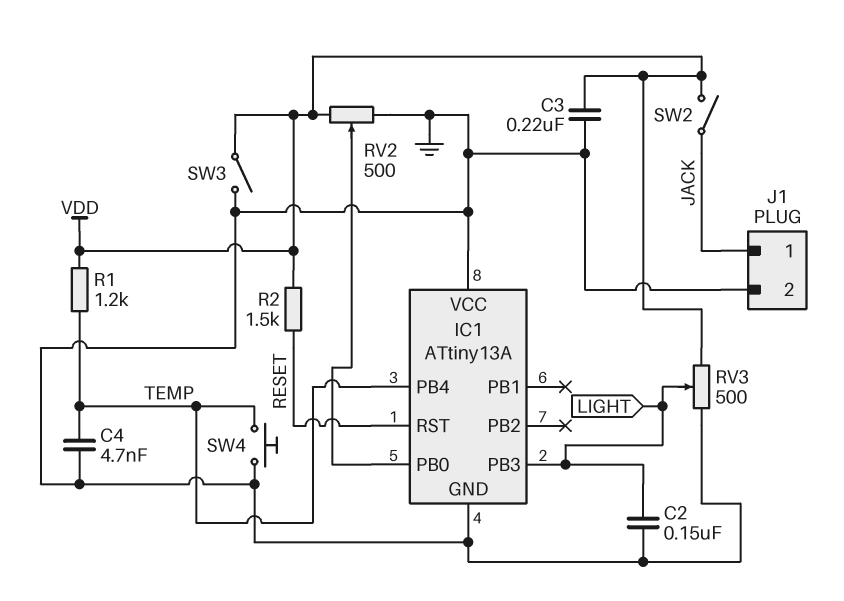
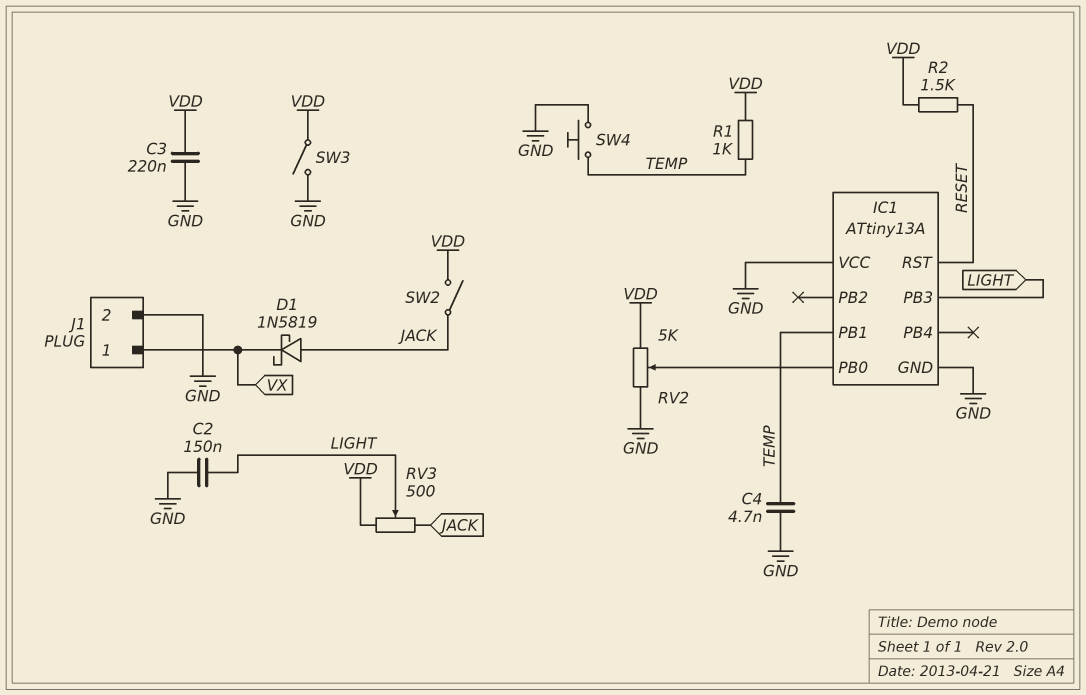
D1: none -> schottky 1N5819 (A JACK, K VX)
IC1 pin PB1: none -> TEMP
IC1 pin PB4: TEMP -> none
J1 pin 1: JACK -> VX
R1: 1.2k (TEMP, VDD) -> 1k (TEMP, VDD)
RV2: 500 (GND, VDD, wiper IC1/PB0) -> 5k (GND, VDD, wiper IC1/PB0)
RV3: 500 (GND, VDD, wiper LIGHT) -> 500 (JACK, VDD, wiper LIGHT)

